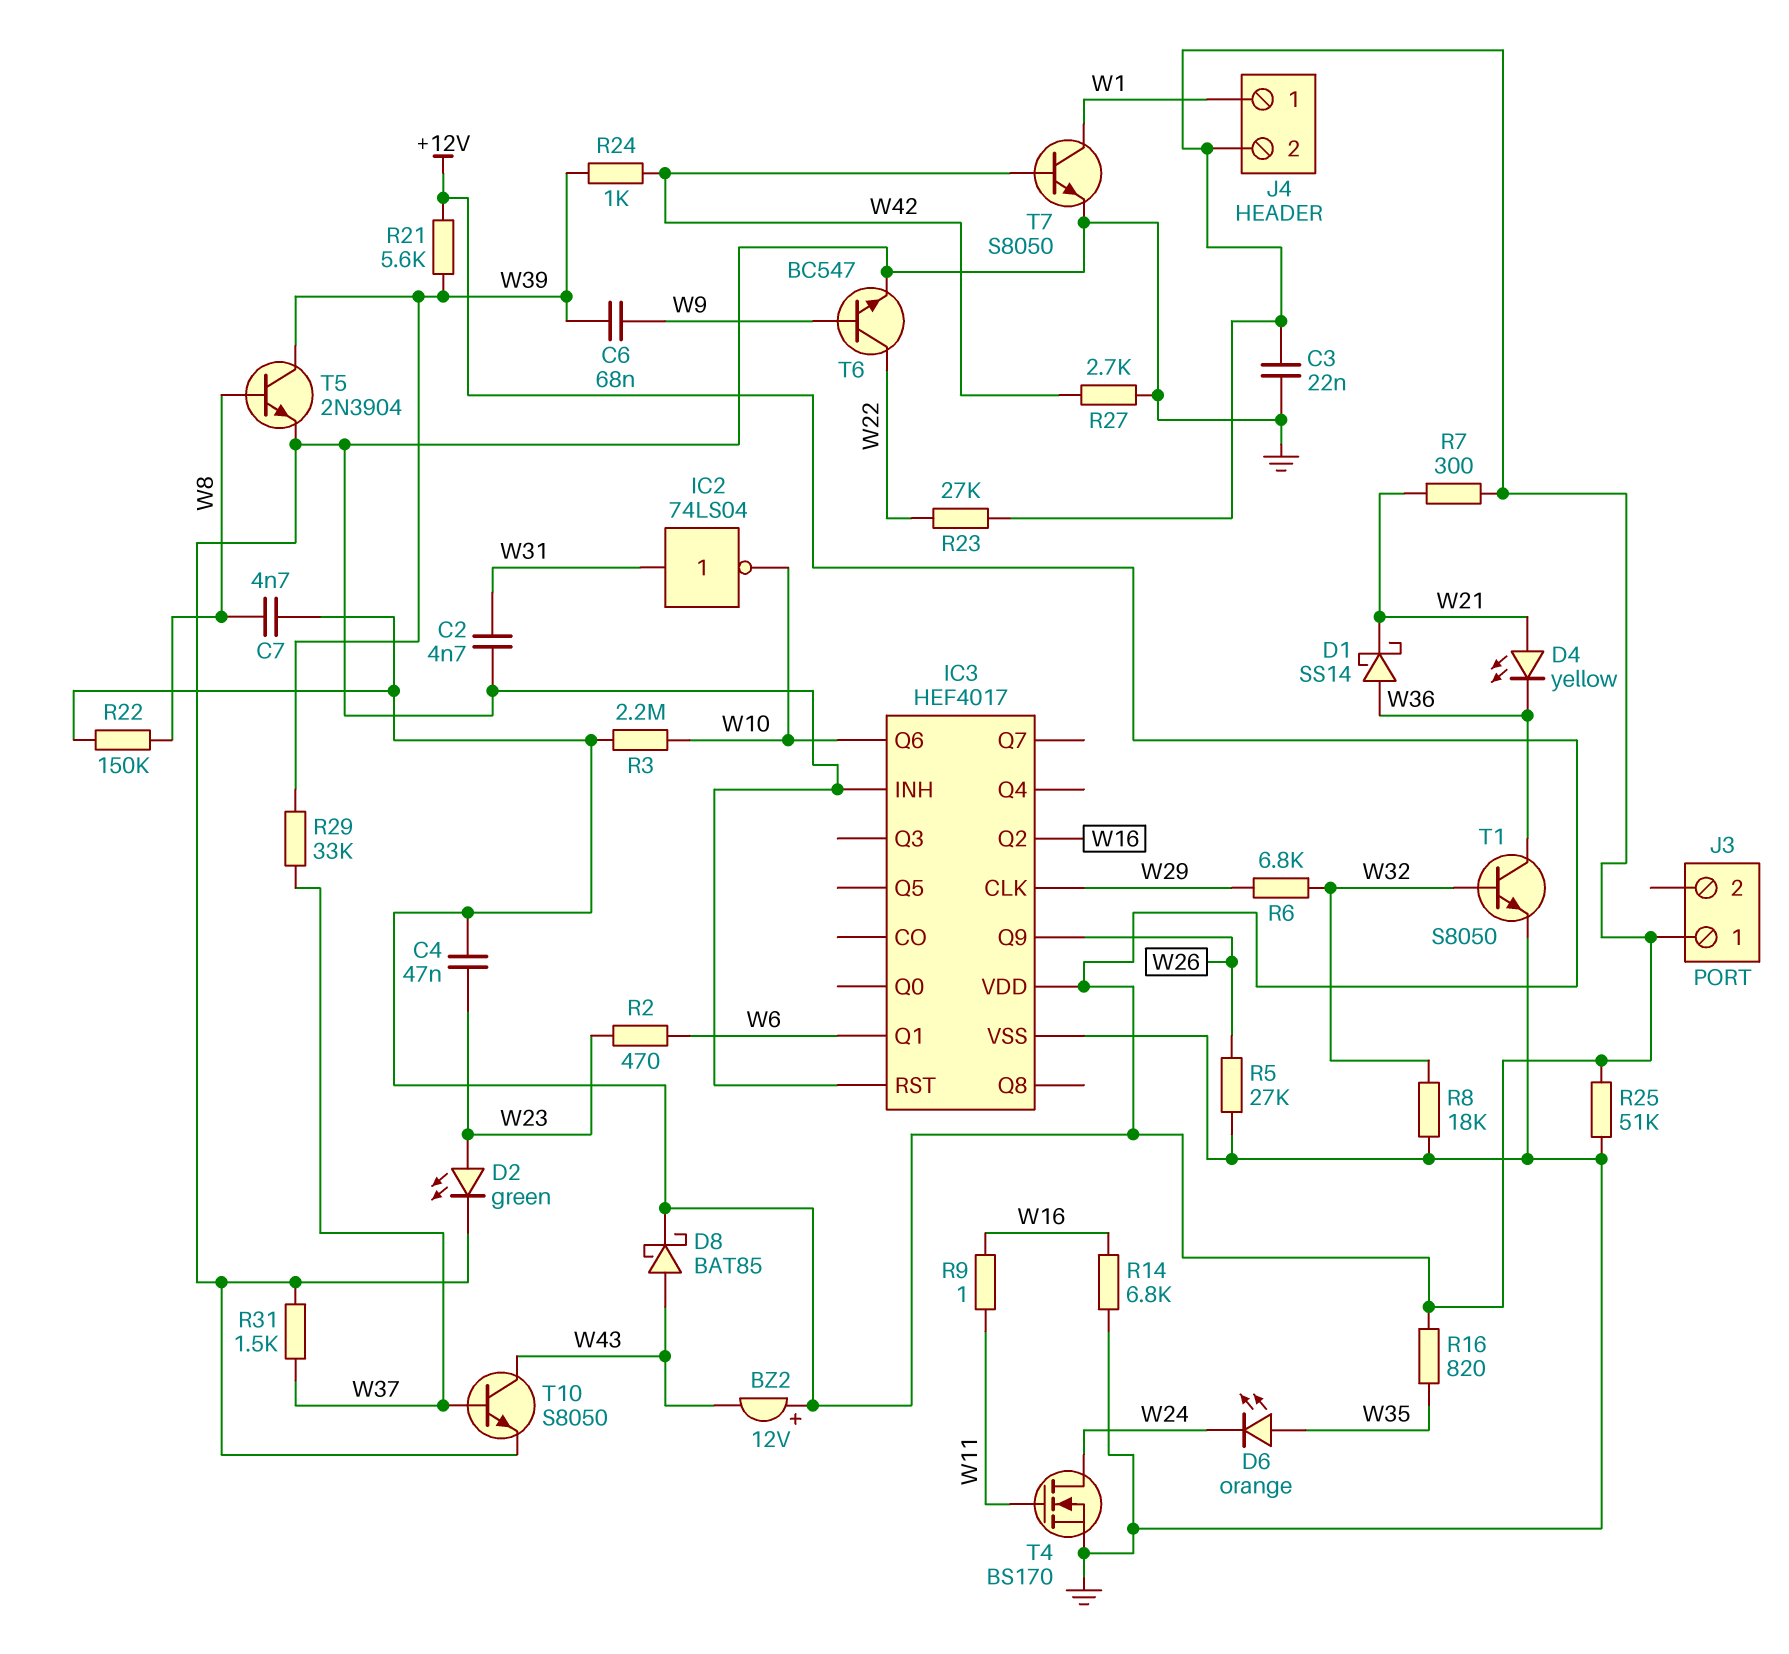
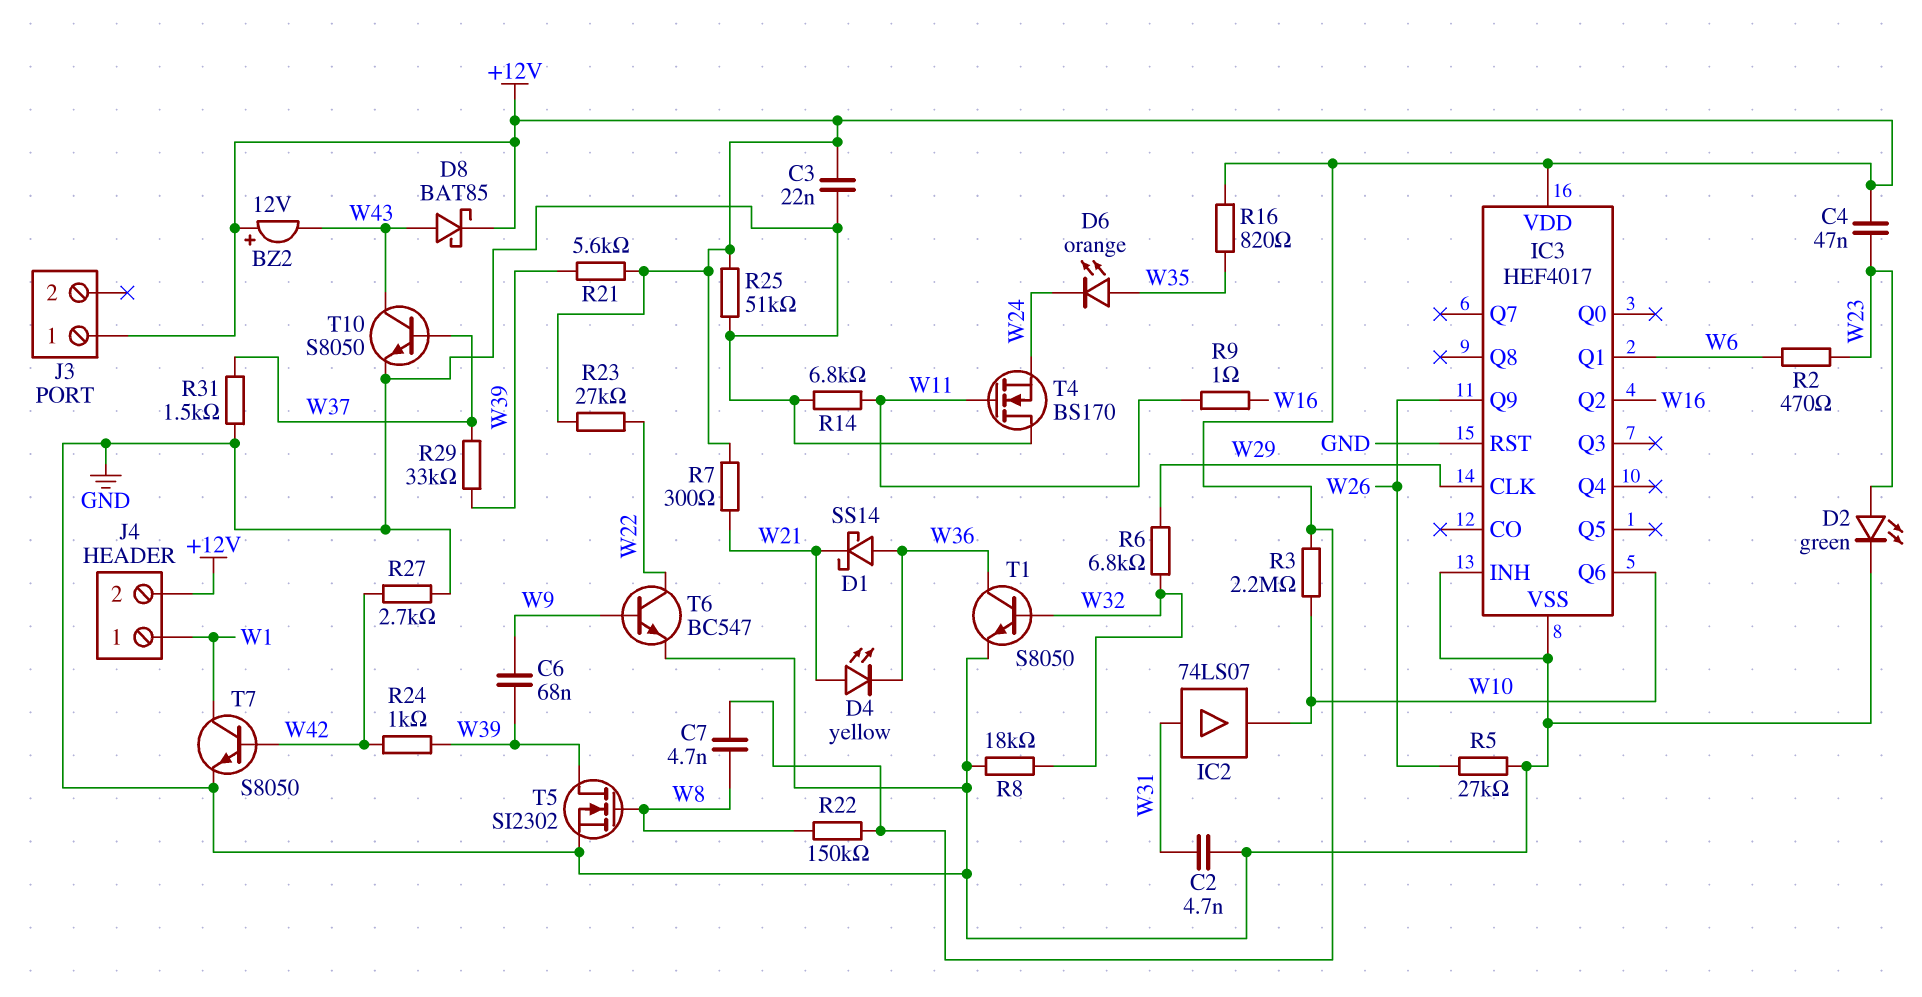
IC2: NOT 74LS04 (in W31, out W10) -> buffer 74LS07 (in W31, out W10)
R14: 6.8k (GND, W16) -> 6.8k (GND, W11)
T4: NMOS BS170 (G W11, D W24, S GND) -> NMOS BS170 (G W11, D GND, S W24)
T5: NPN 2N3904 (B W8, C W39, E GND) -> NMOS SI2302 (G W8, D W39, S GND)

